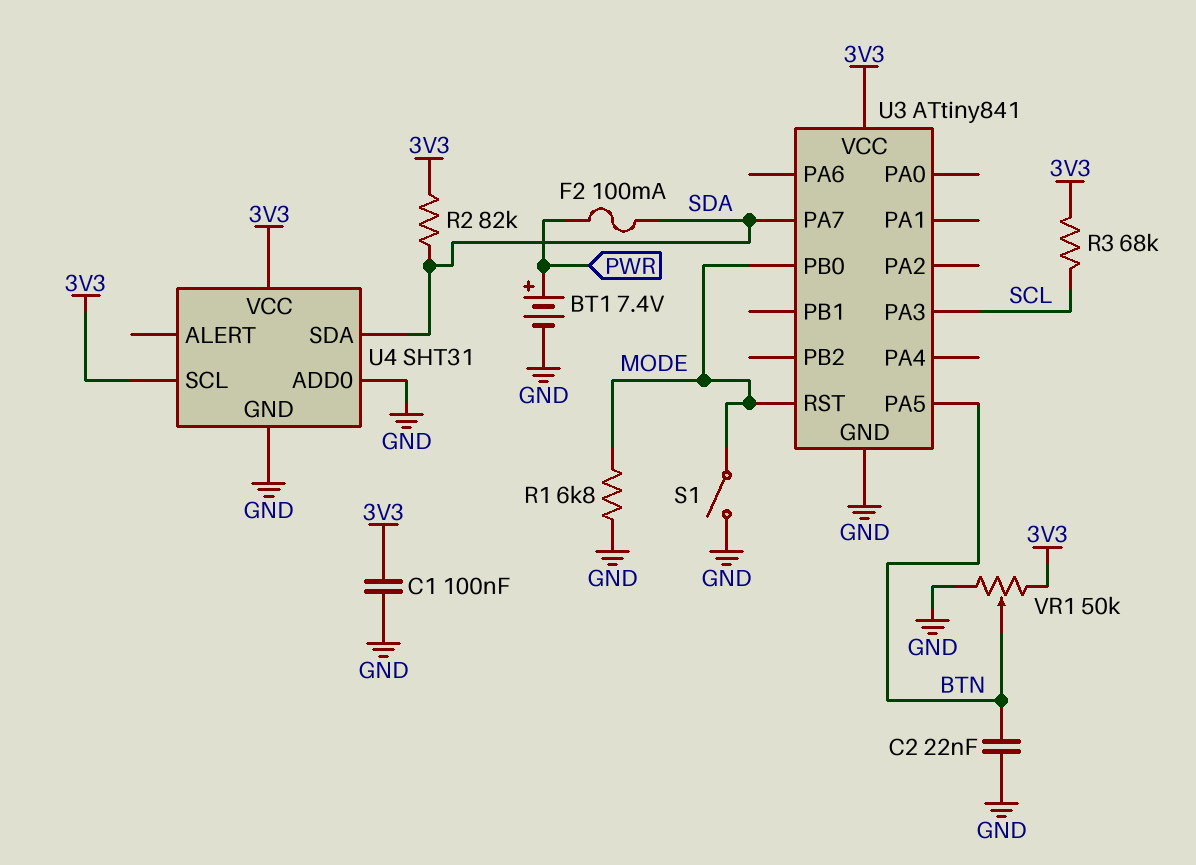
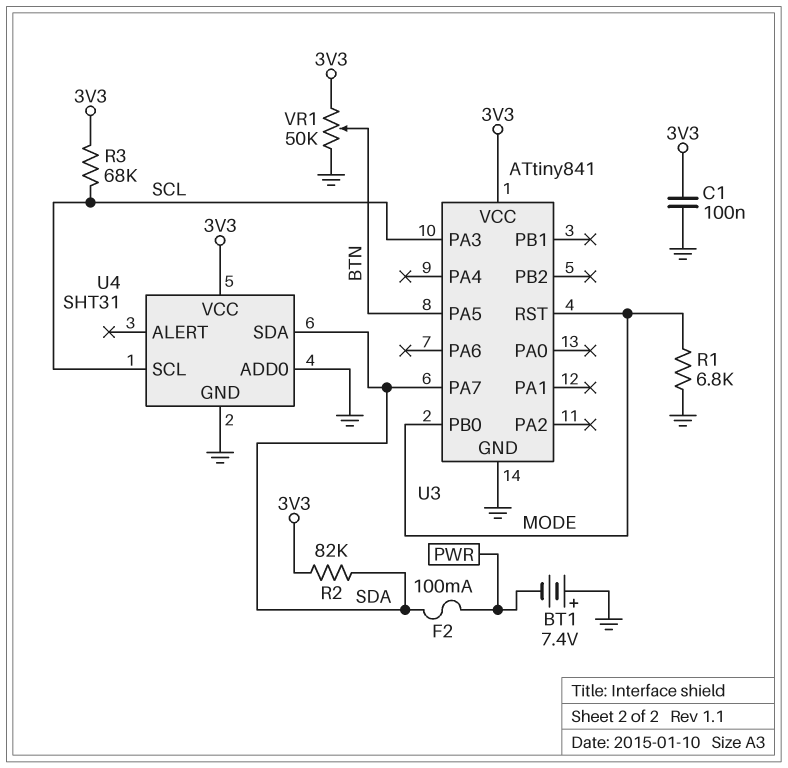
BT1: 7.4V (plus PWR, minus GND) -> 7.4V (plus GND, minus PWR)
C2: 22nF (BTN, GND) -> none
S1: switch (GND, MODE) -> none
U4 pin SCL: 3V3 -> SCL

